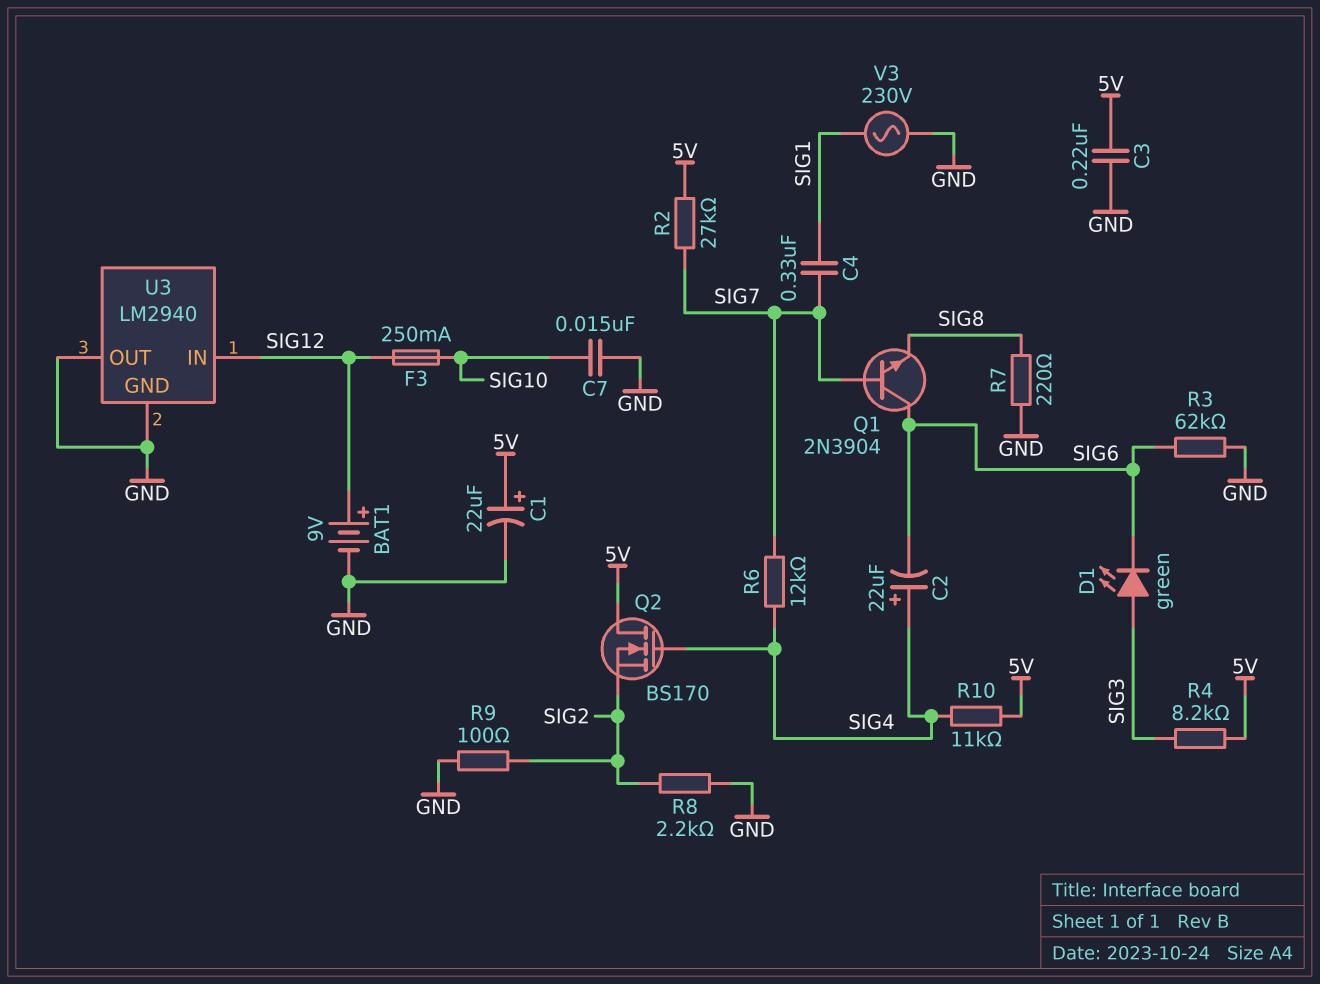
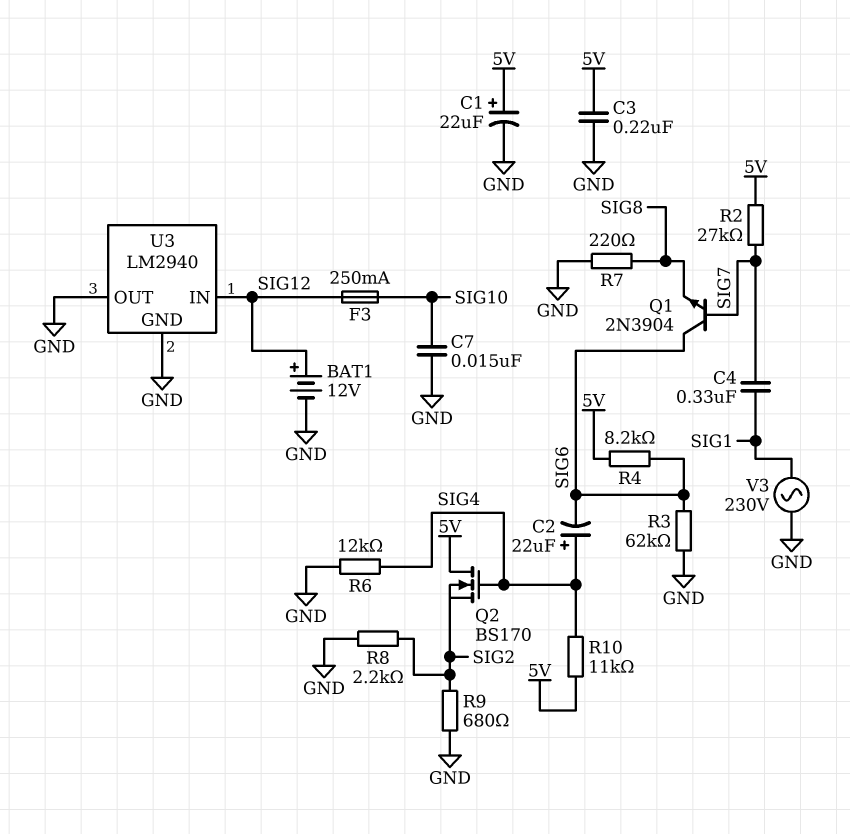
BAT1: 9V (plus SIG12, minus GND) -> 12V (plus SIG12, minus GND)
D1: LED green (A SIG3, K SIG6) -> none
R4: 8.2k (5V, SIG3) -> 8.2k (5V, SIG6)
R6: 12k (SIG4, SIG7) -> 12k (GND, SIG4)
R9: 100 (GND, SIG2) -> 680 (GND, SIG2)

